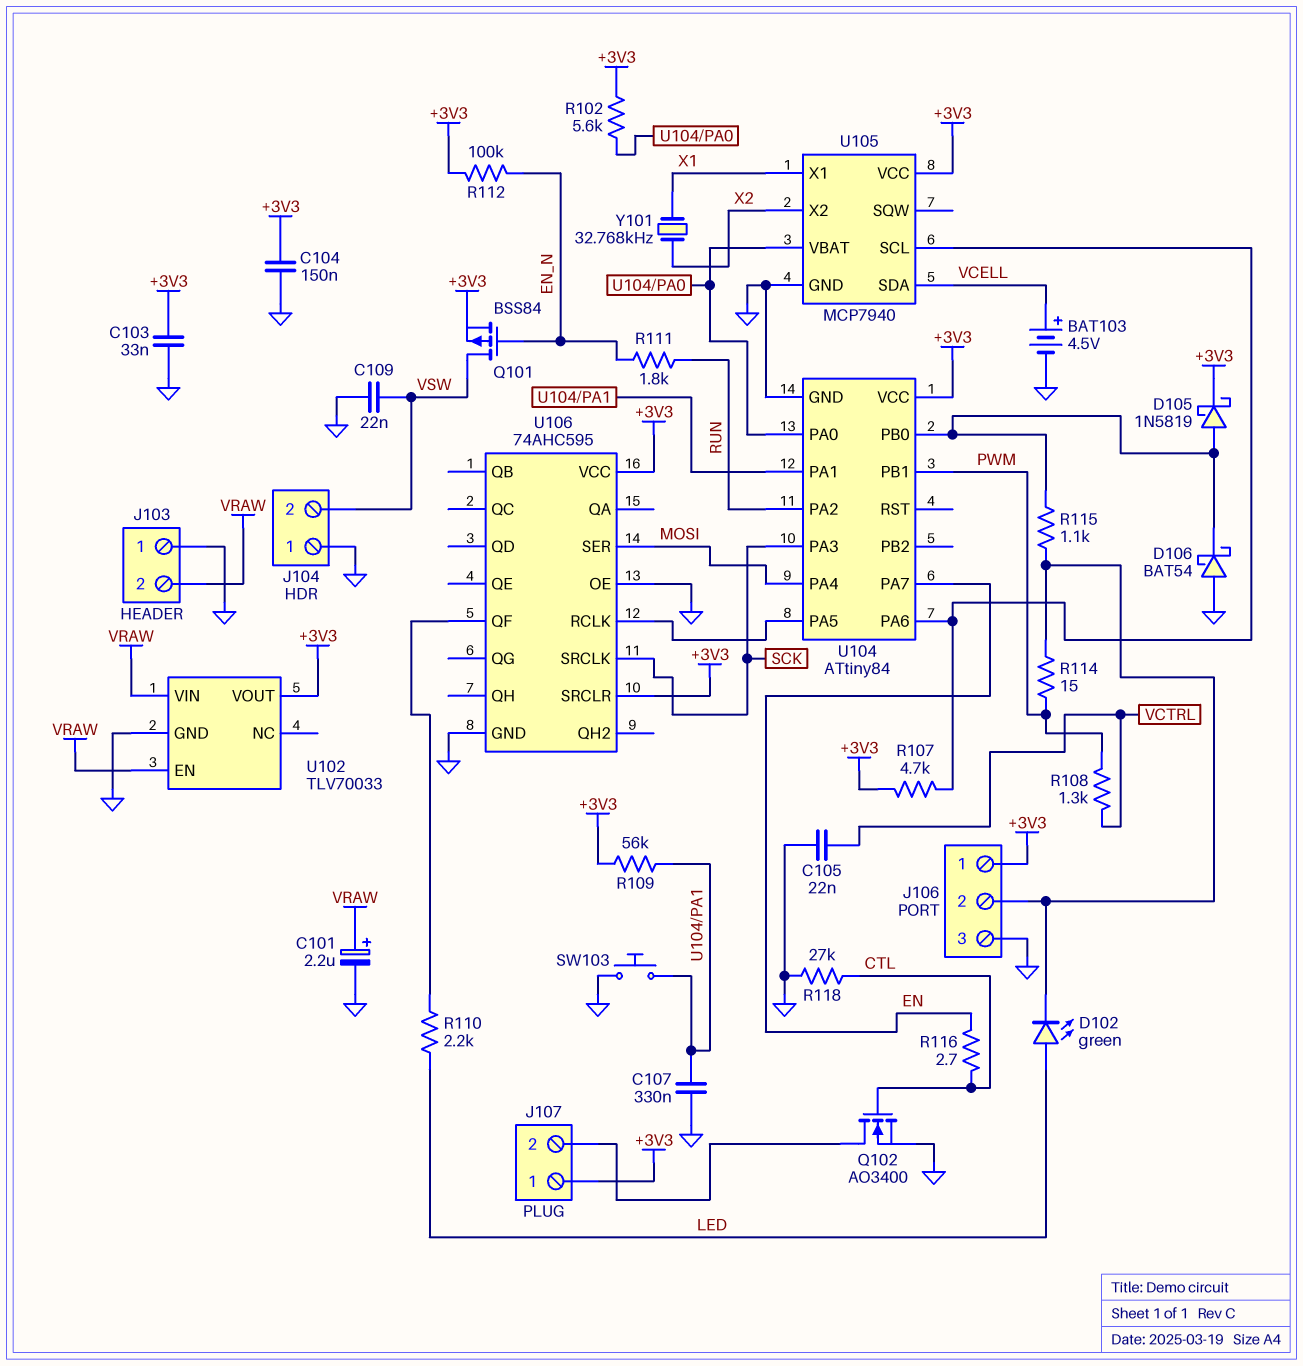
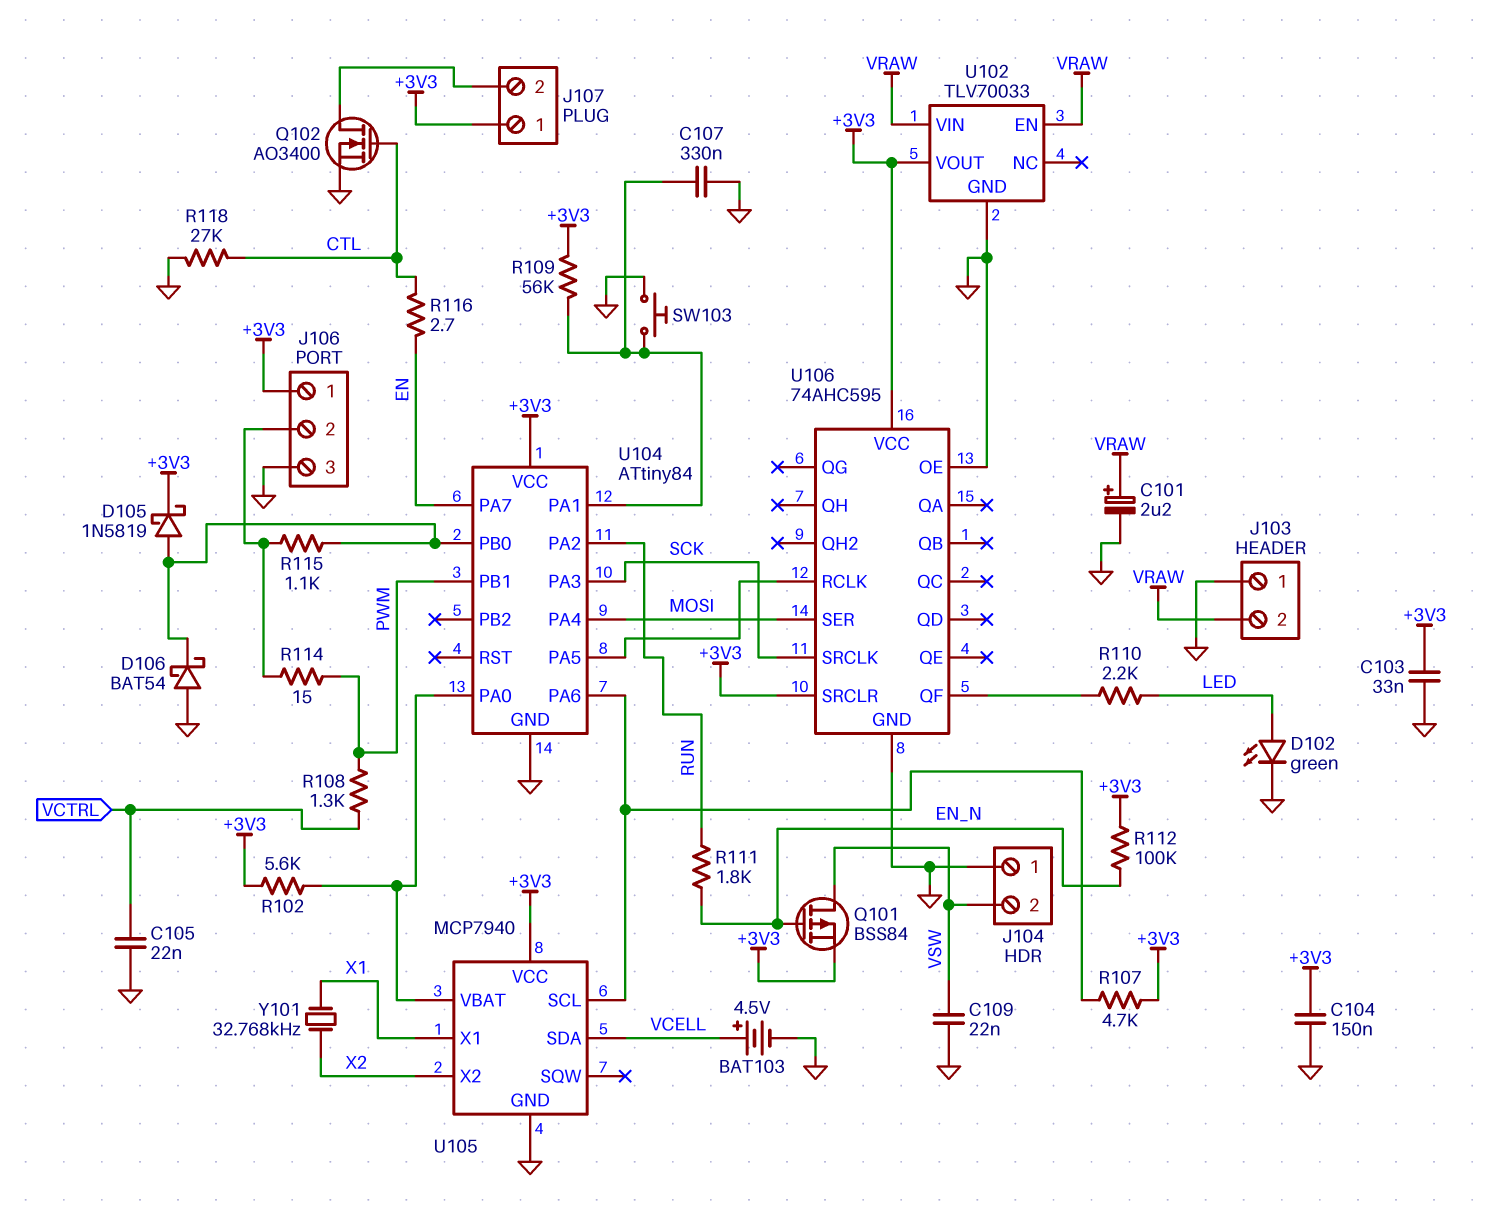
D102: LED green (A LED, K J106/2) -> LED green (A LED, K GND)

